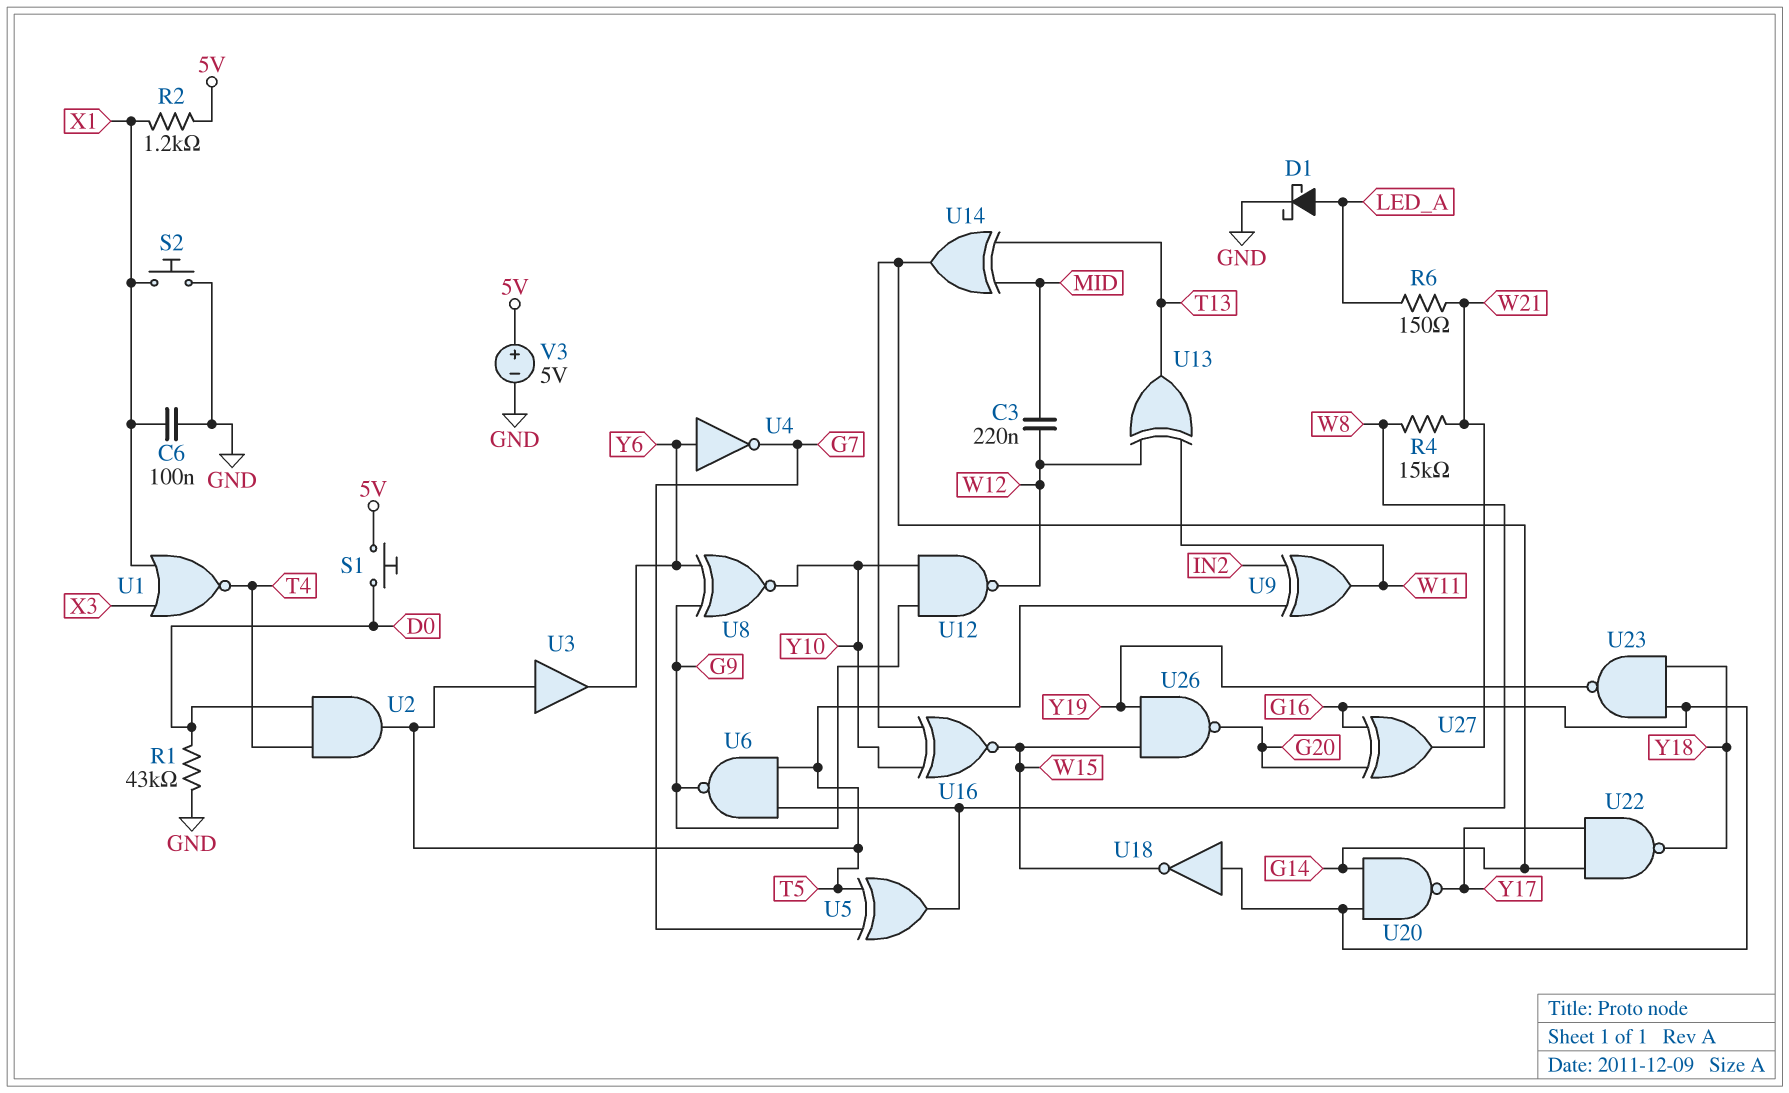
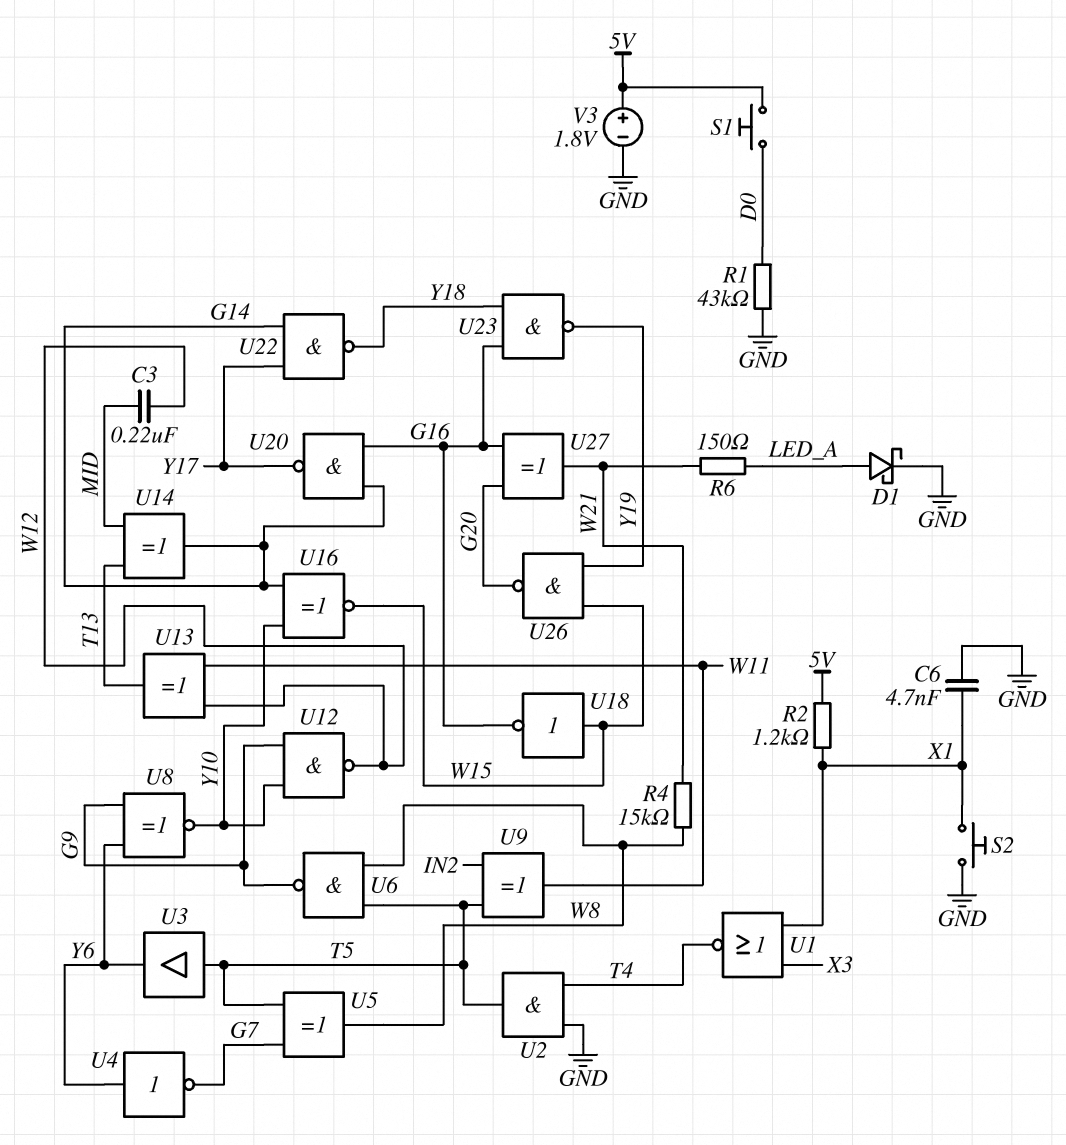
C6: 100nF (GND, X1) -> 4.7nF (GND, X1)
U2: AND (in D0, in T4, out T5) -> AND (in GND, in T4, out T5)
U18: NOT (in G16, out W15) -> NOT (in W15, out G16)
V3: 5V (plus 5V, minus GND) -> 1.8V (plus 5V, minus GND)

